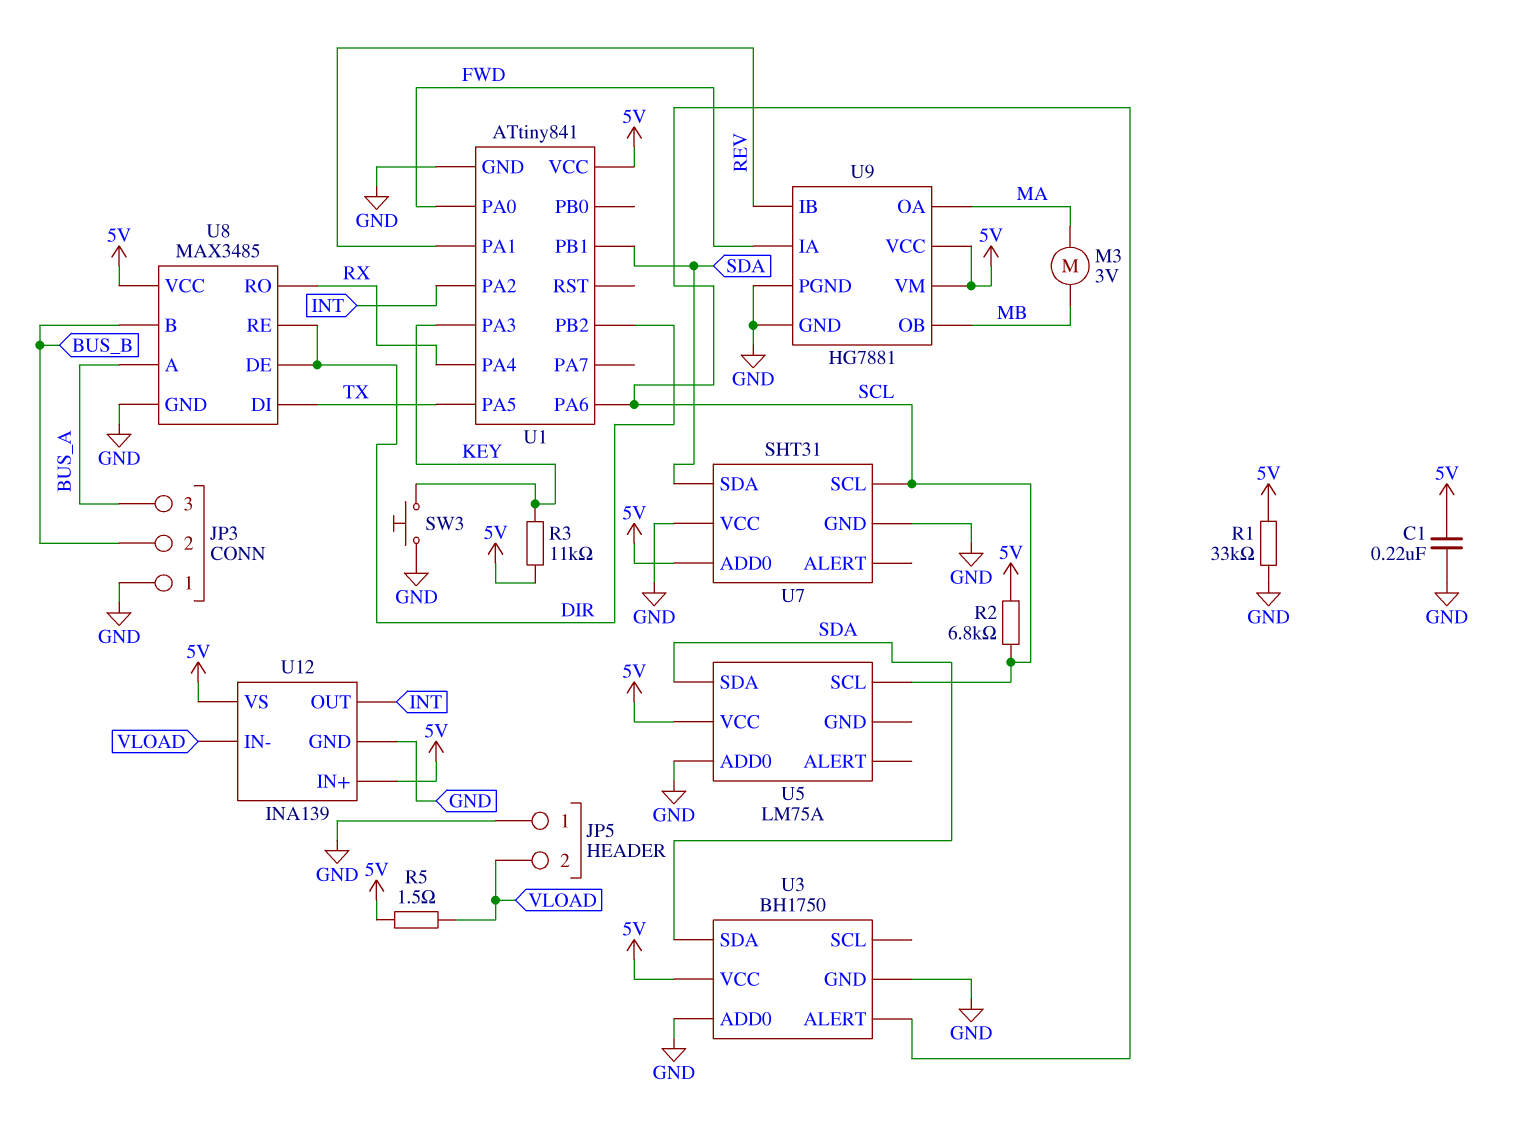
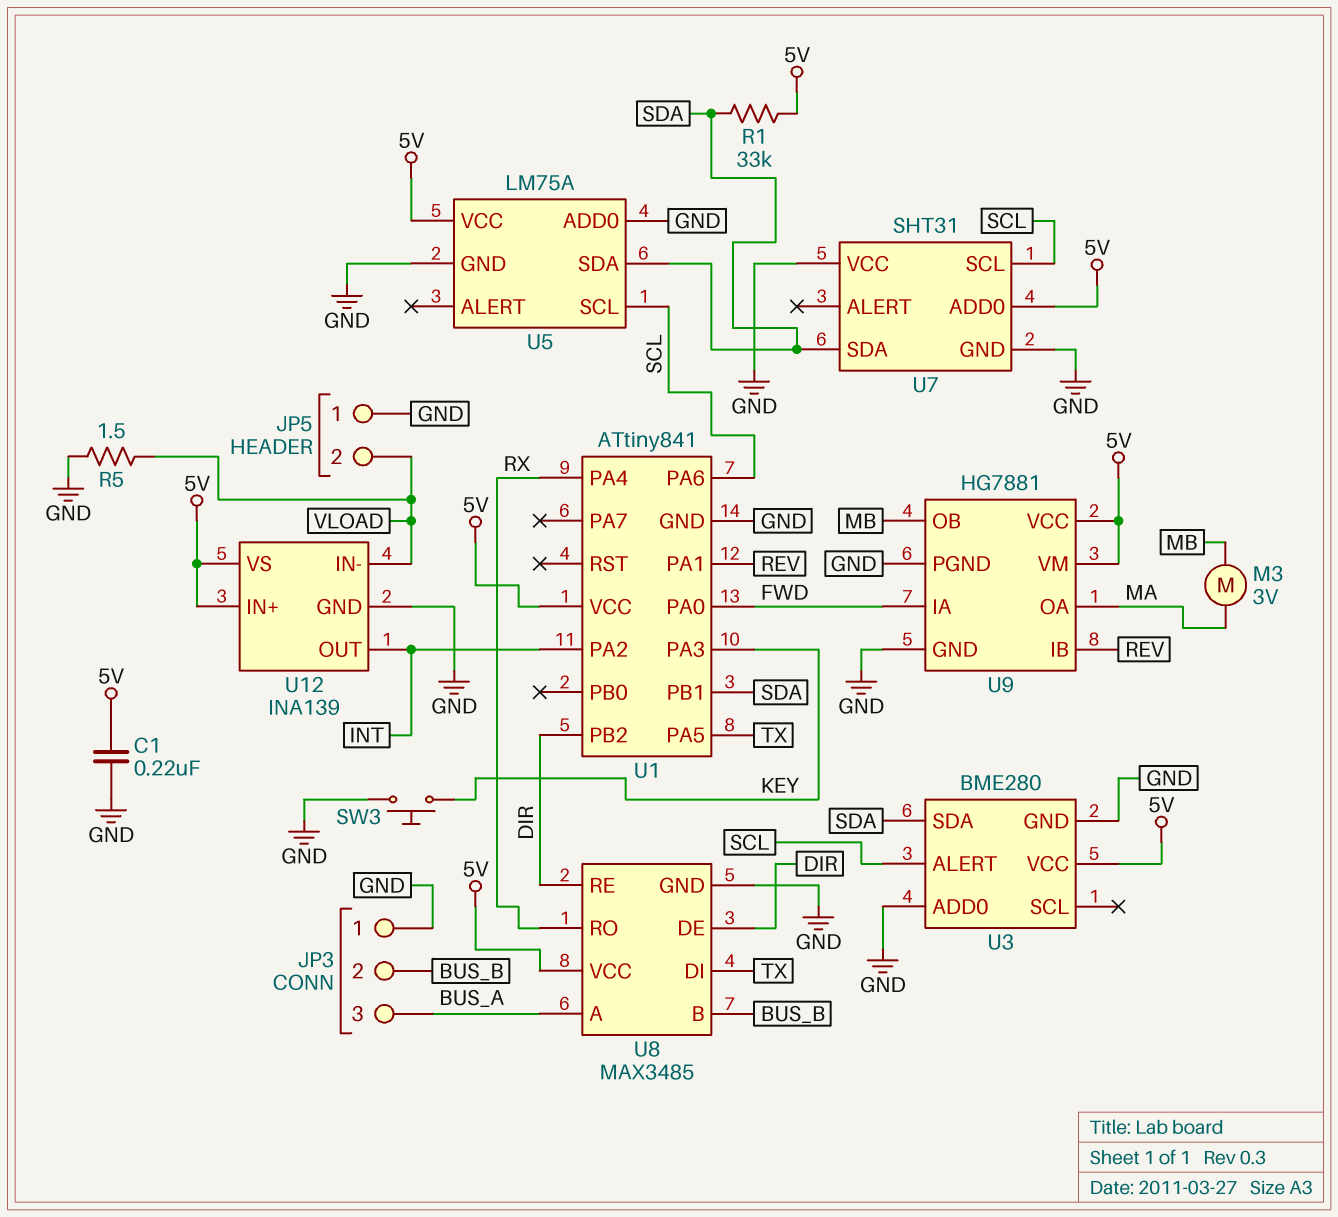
R1: 33k (5V, GND) -> 33k (5V, SDA)
R2: 6.8k (5V, SCL) -> none
R3: 11k (5V, KEY) -> none
R5: 1.5 (5V, VLOAD) -> 1.5 (GND, VLOAD)
U3: BH1750 -> BME280
U5 pin GND: none -> GND

